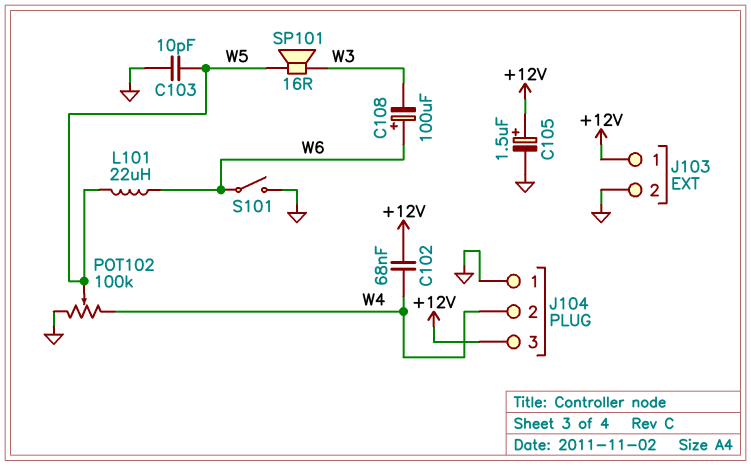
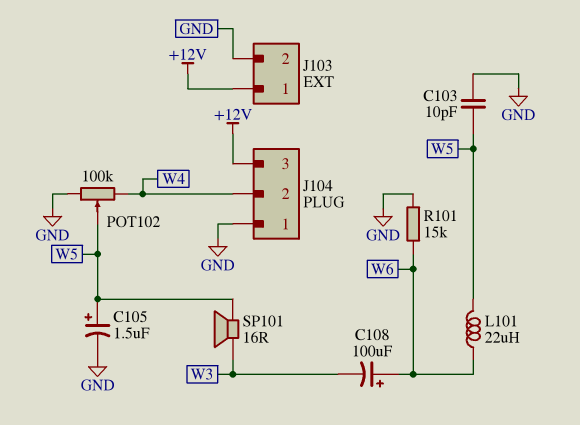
C102: 68nF (+12V, W4) -> none
C105: 1.5uF (plus +12V, minus GND) -> 1.5uF (plus W5, minus GND)
R101: none -> 15k (GND, W6)
S101: switch (GND, W6) -> none

